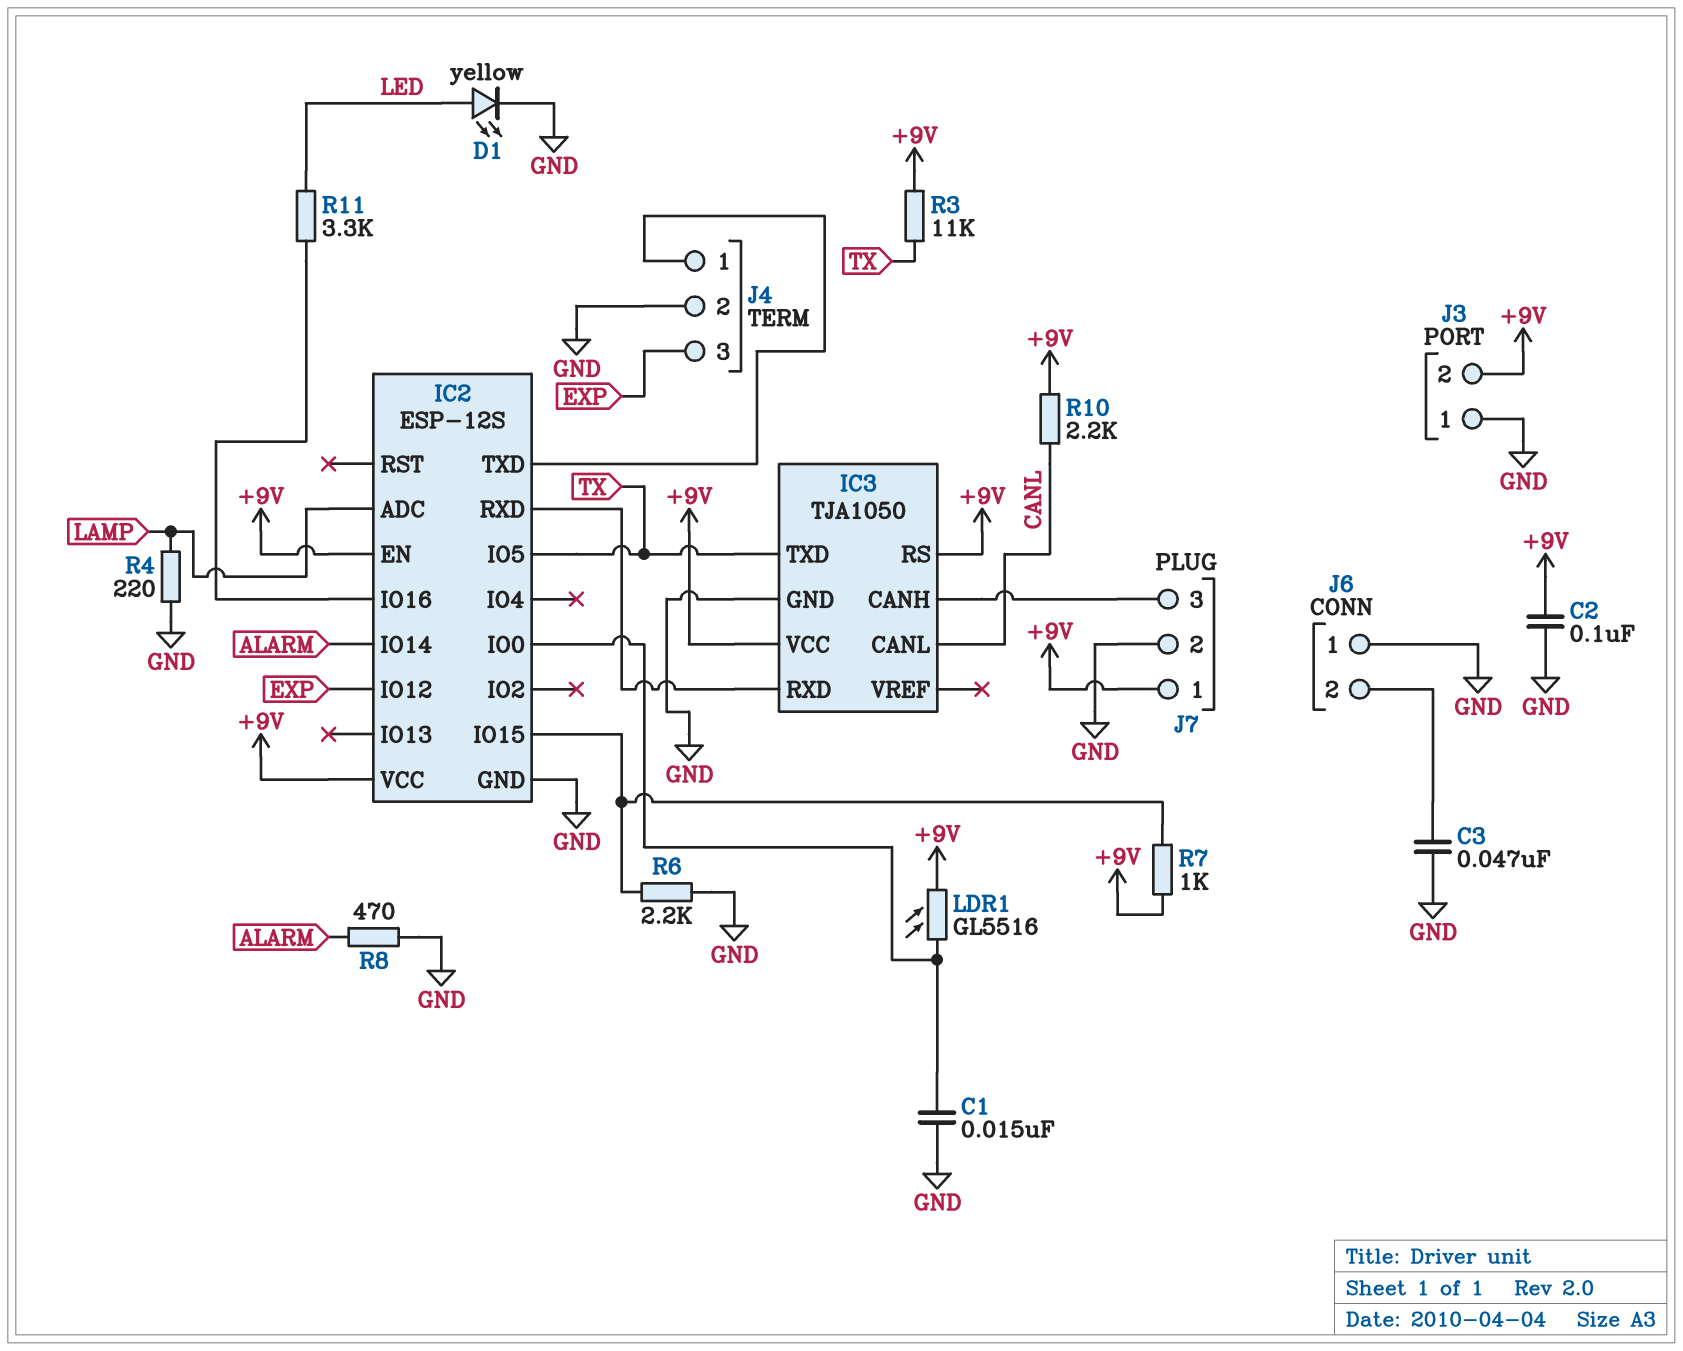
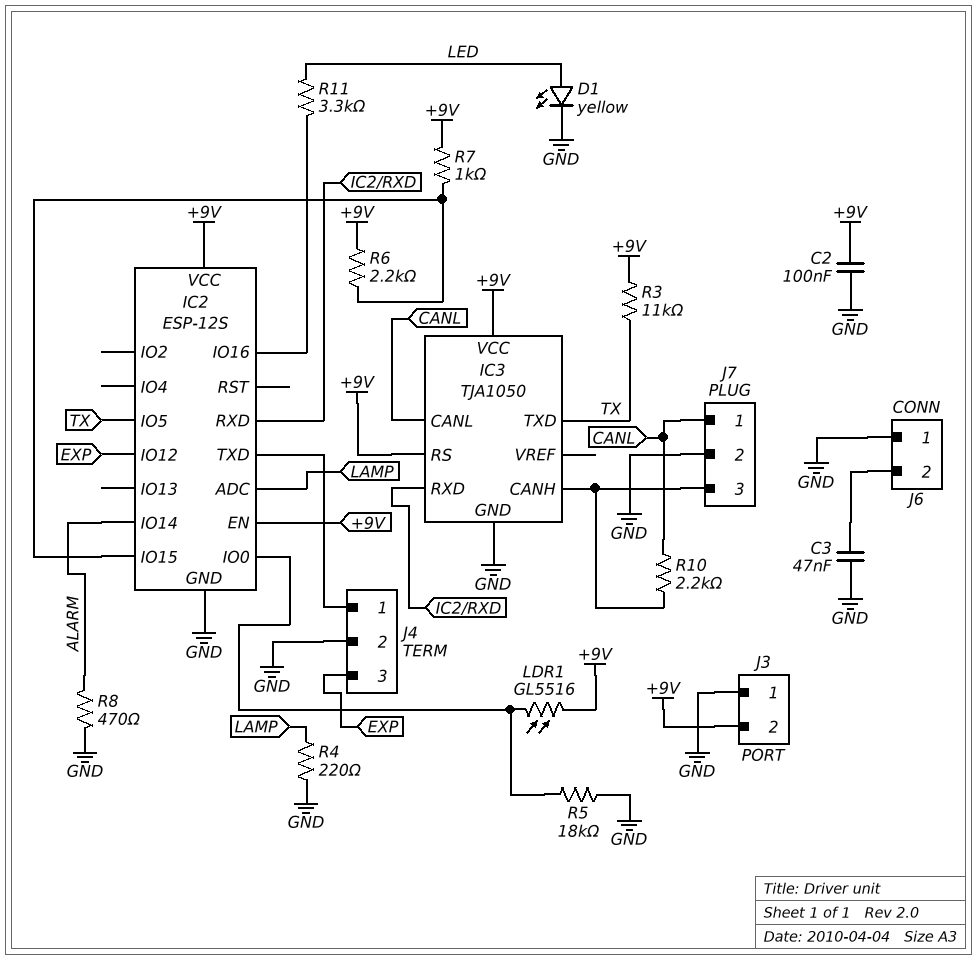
C1: 15nF (GND, IC2/IO0) -> none
J7 pin 1: +9V -> CANL
R5: none -> 18k (GND, IC2/IO0)
R6: 2.2k (GND, IC2/IO15) -> 2.2k (+9V, IC2/IO15)
R10: 2.2k (+9V, CANL) -> 2.2k (CANL, IC3/CANH)

